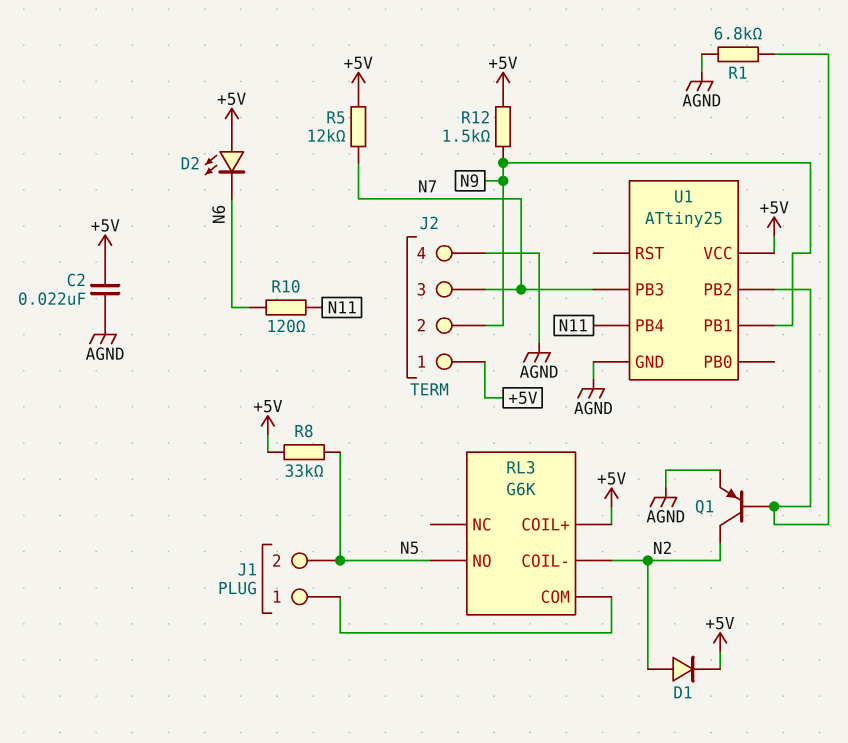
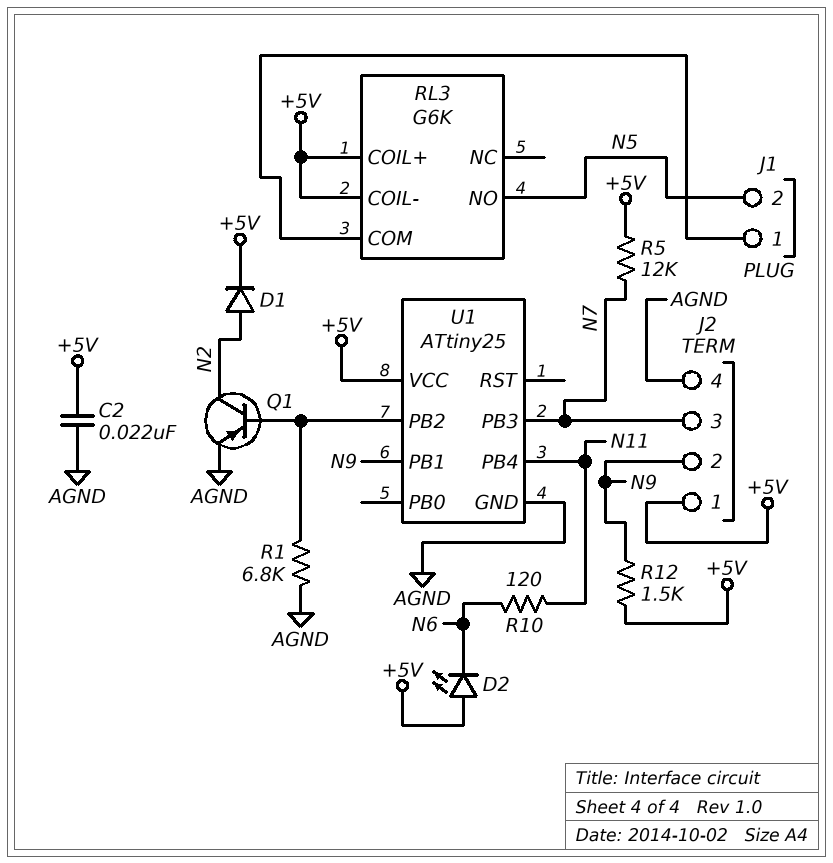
R8: 33k (+5V, N5) -> none
RL3 pin COIL-: N2 -> +5V

